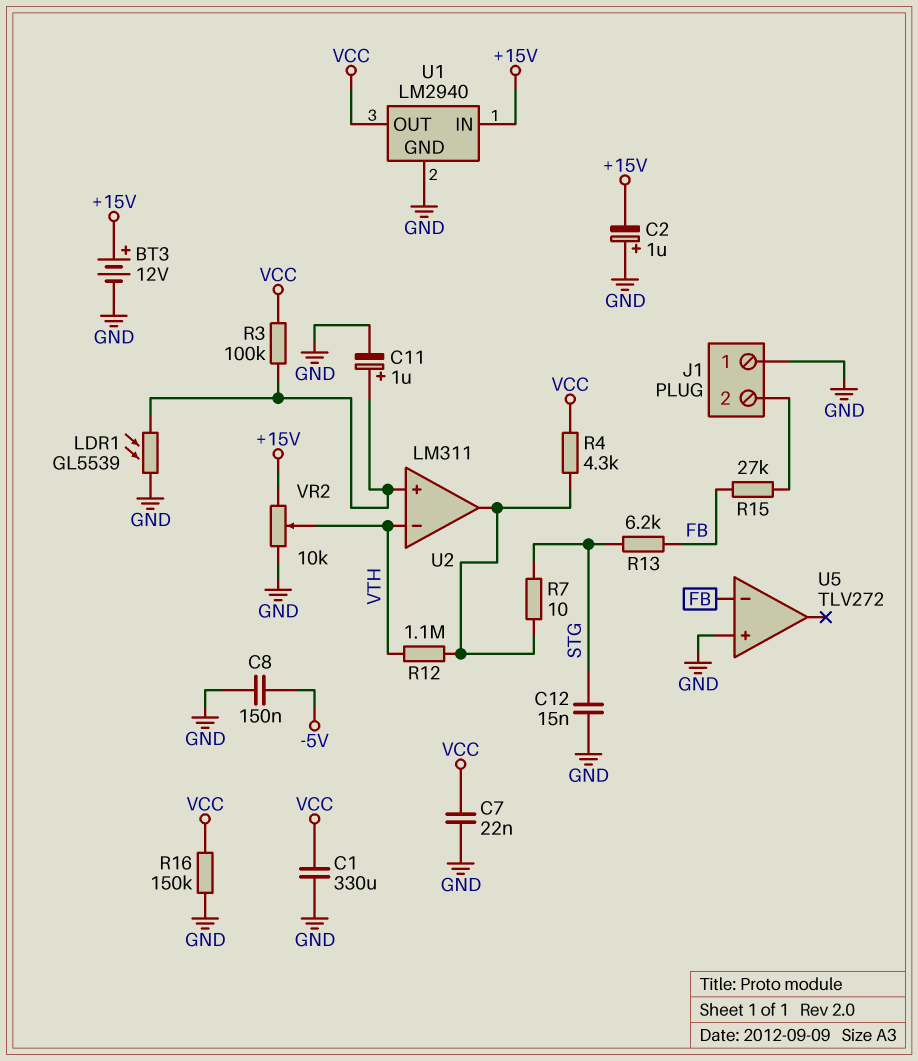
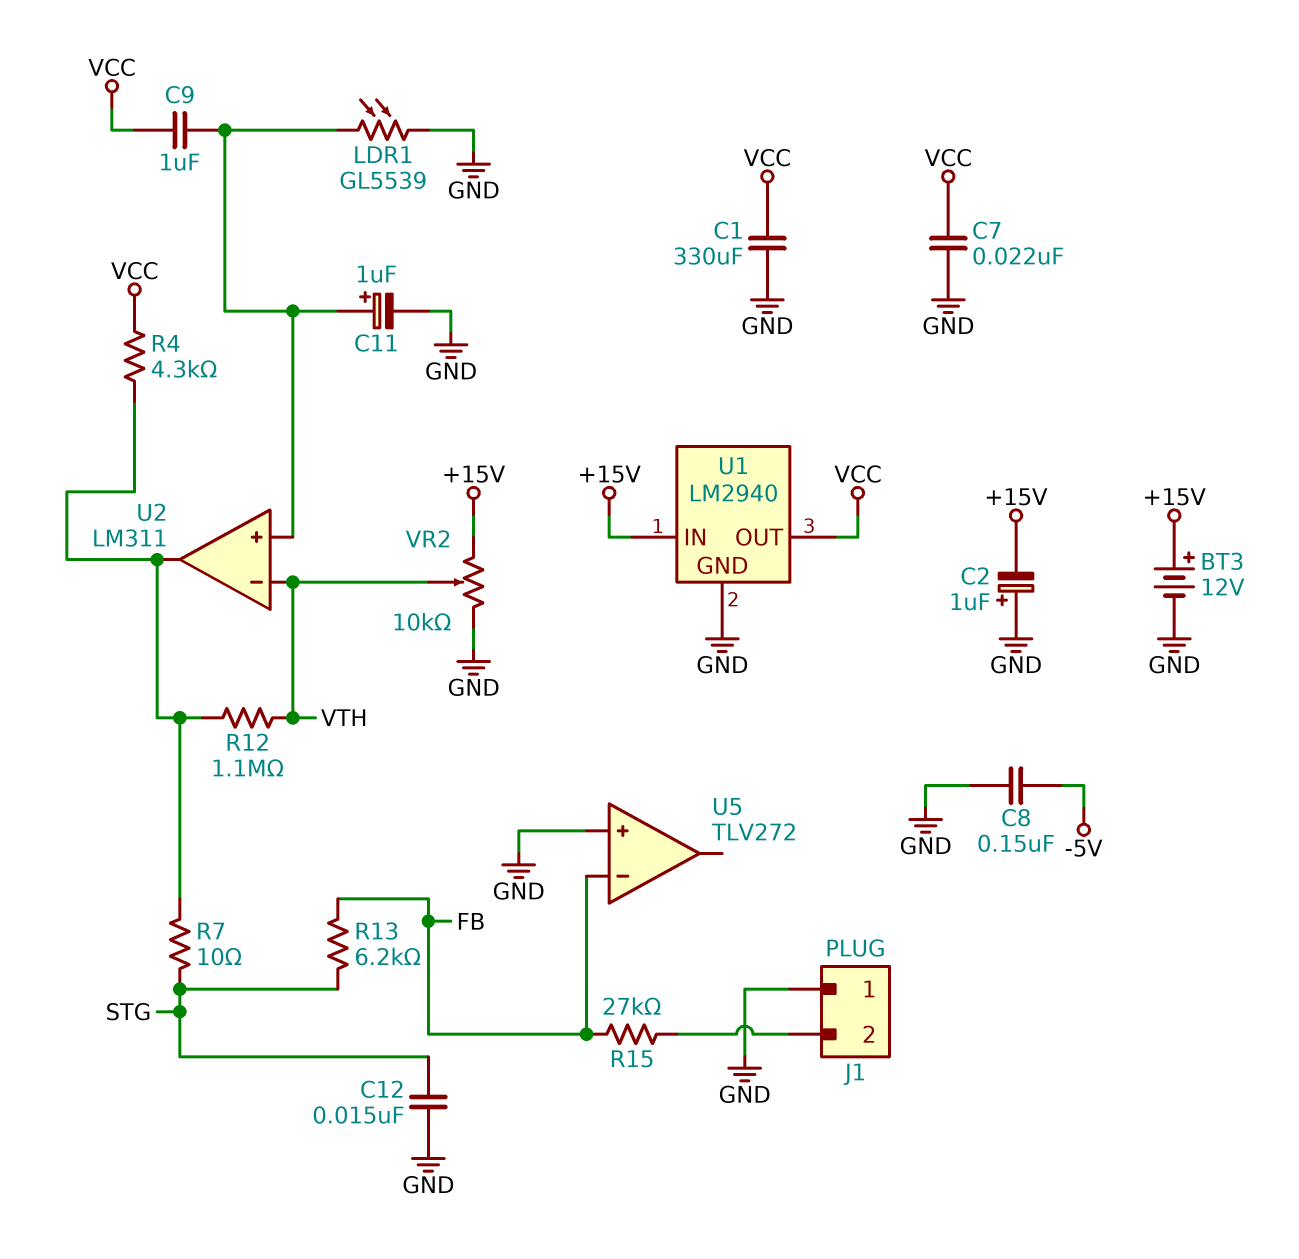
C9: none -> 1uF (U2/in+, VCC)
R3: 100k (U2/in+, VCC) -> none
R16: 150k (GND, VCC) -> none

